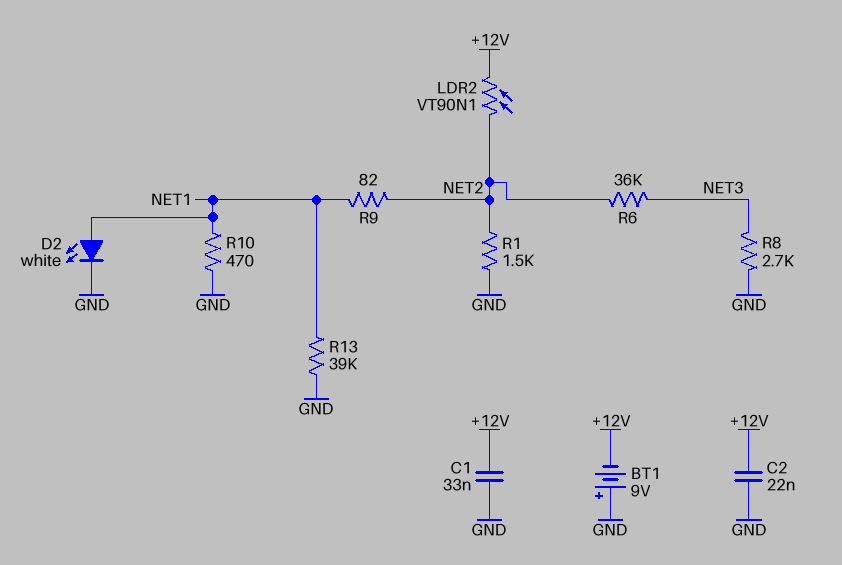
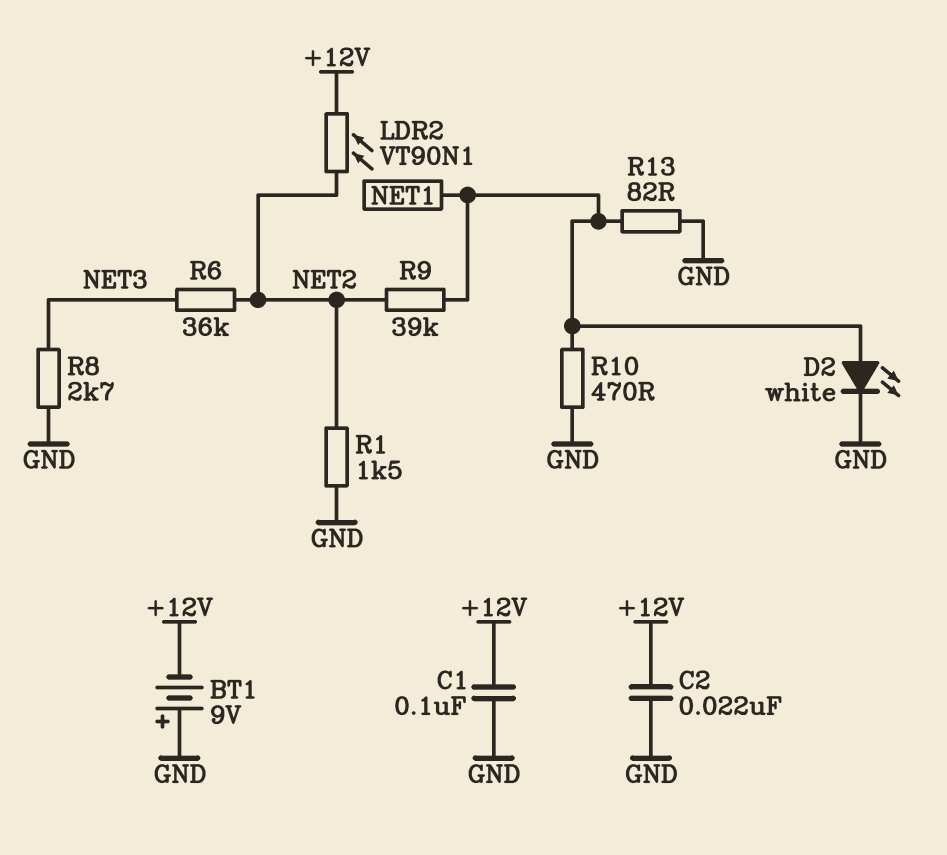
C1: 33nF (+12V, GND) -> 100nF (+12V, GND)
R9: 82 (NET1, NET2) -> 39k (NET1, NET2)
R13: 39k (GND, NET1) -> 82 (GND, NET1)

